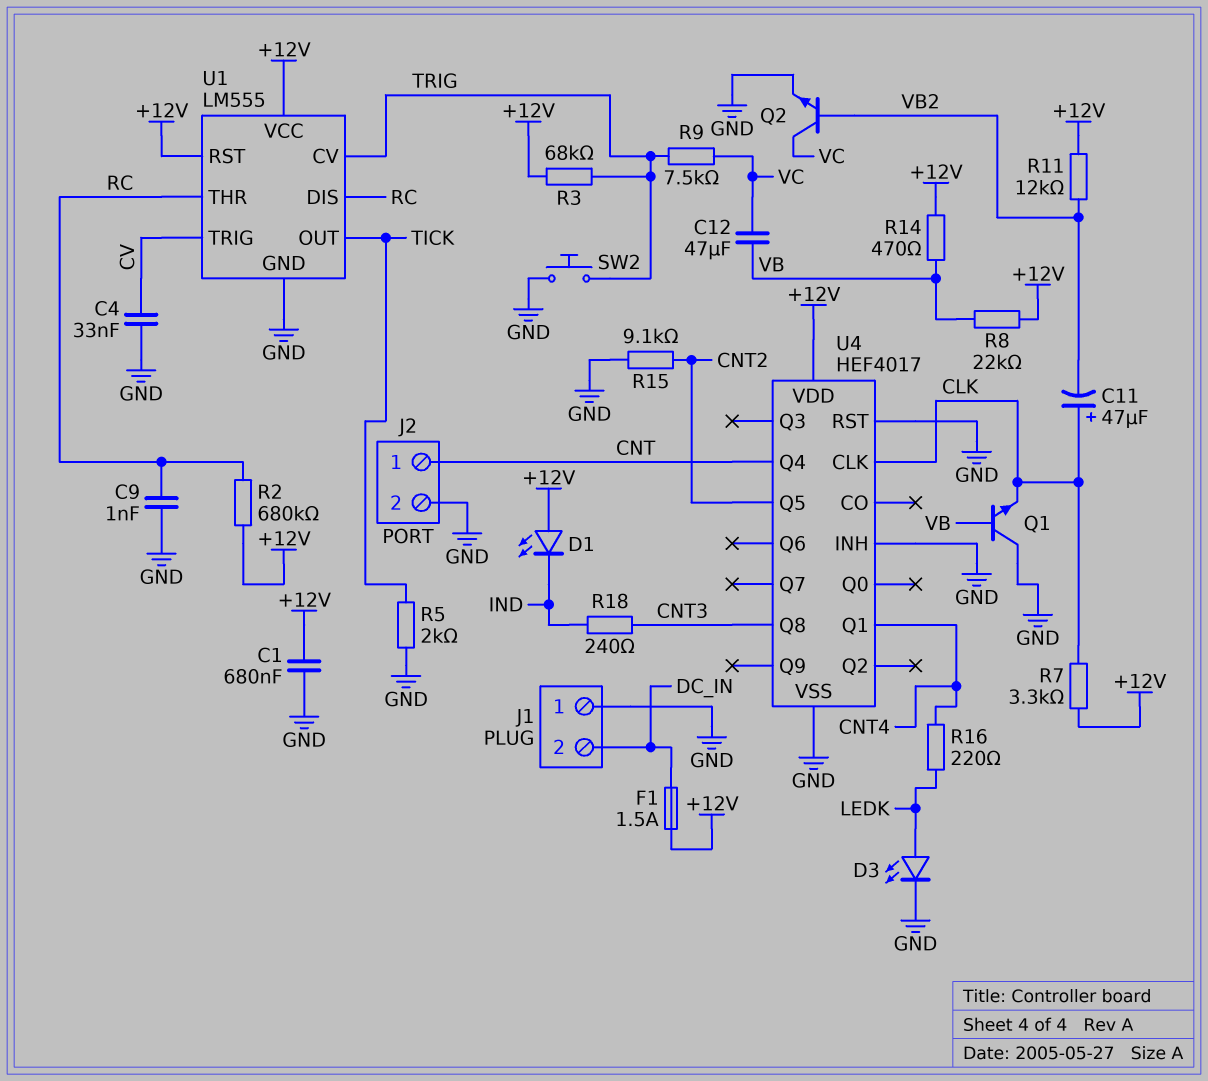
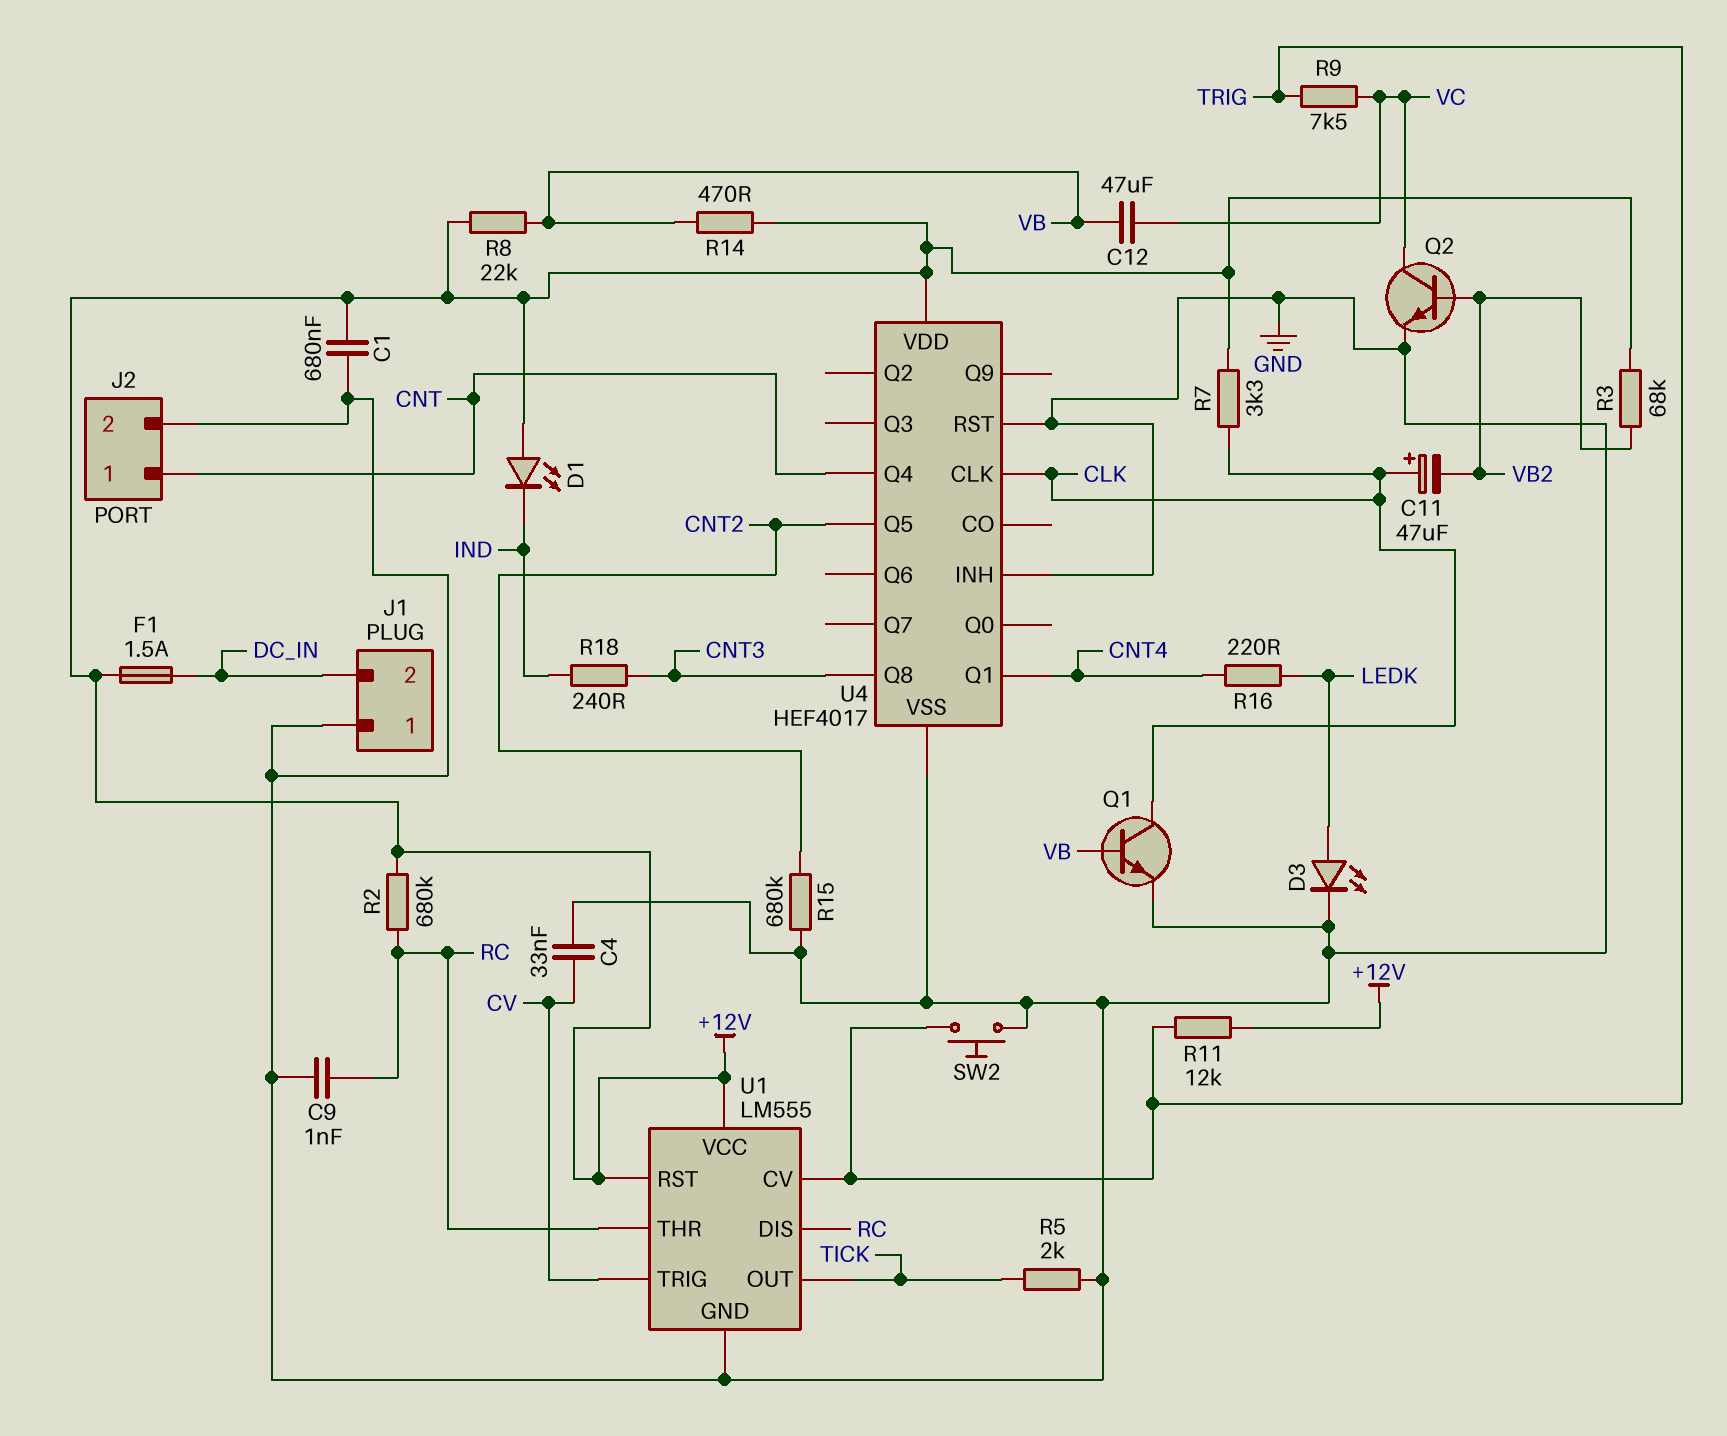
Q1: NPN (B VB, C GND, E CLK) -> NPN (B VB, C CLK, E GND)
R3: 68k (+12V, TRIG) -> 68k (+12V, VB2)
R11: 12k (+12V, VB2) -> 12k (+12V, TRIG)
R15: 9.1k (CNT2, GND) -> 680k (CNT2, GND)

